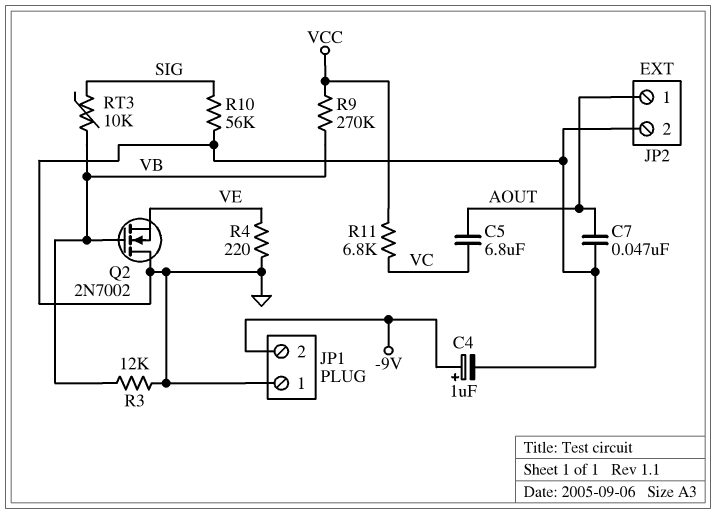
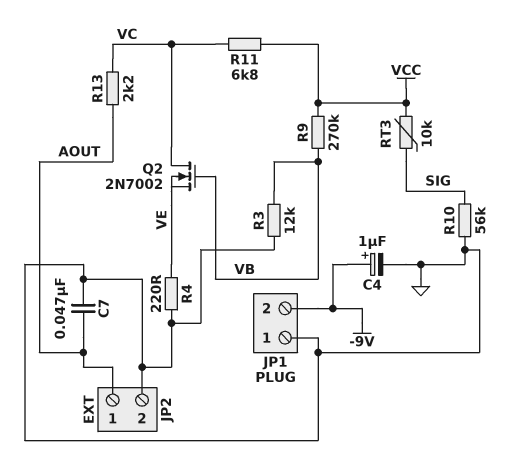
C5: 6.8uF (AOUT, VC) -> none
Q2: NMOS 2N7002 (G VB, D GND, S VE) -> NMOS 2N7002 (G VB, D VC, S VE)
R13: none -> 2.2k (AOUT, VC)
RT3: 10k (SIG, VB) -> 10k (SIG, VCC)

